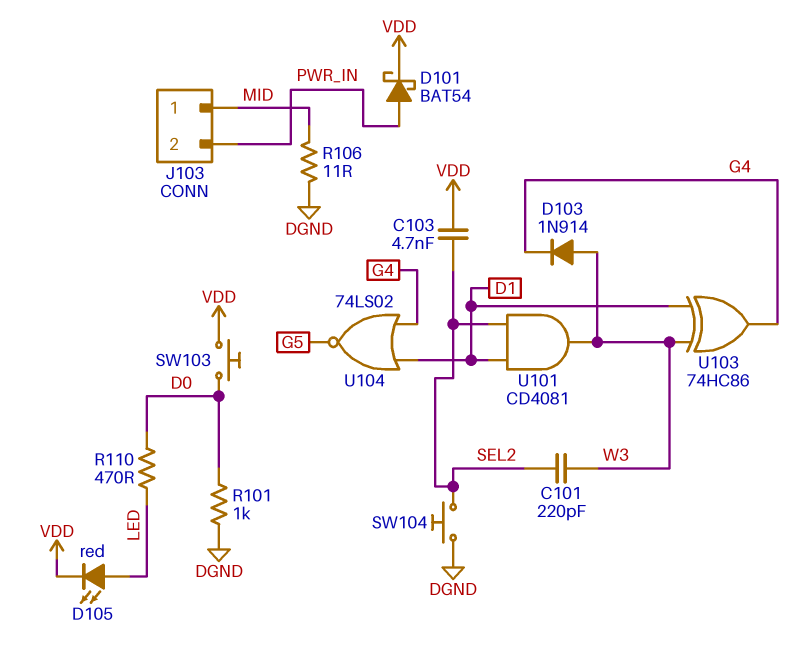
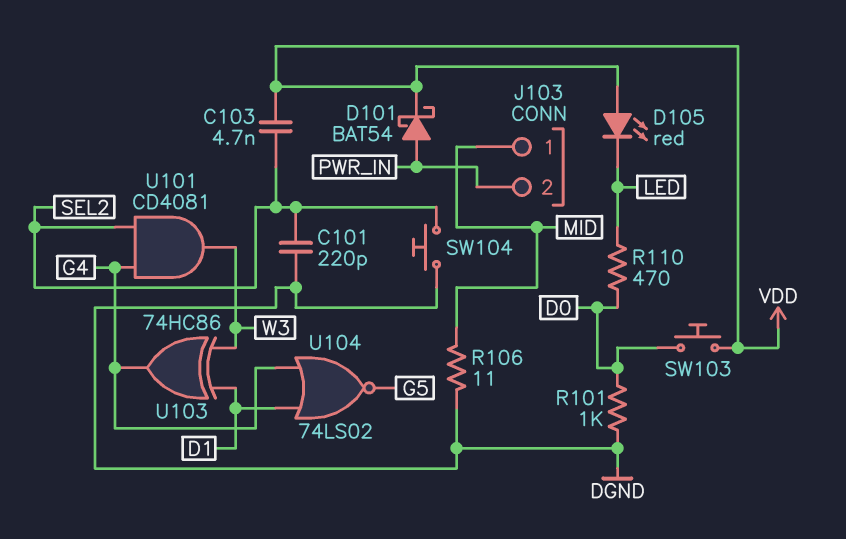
C101: 220pF (SEL2, W3) -> 220pF (DGND, SEL2)
D103: diode 1N914 (A W3, K G4) -> none
D105: LED red (A LED, K VDD) -> LED red (A VDD, K LED)
U101: AND CD4081 (in D1, in SEL2, out W3) -> AND CD4081 (in G4, in SEL2, out W3)

